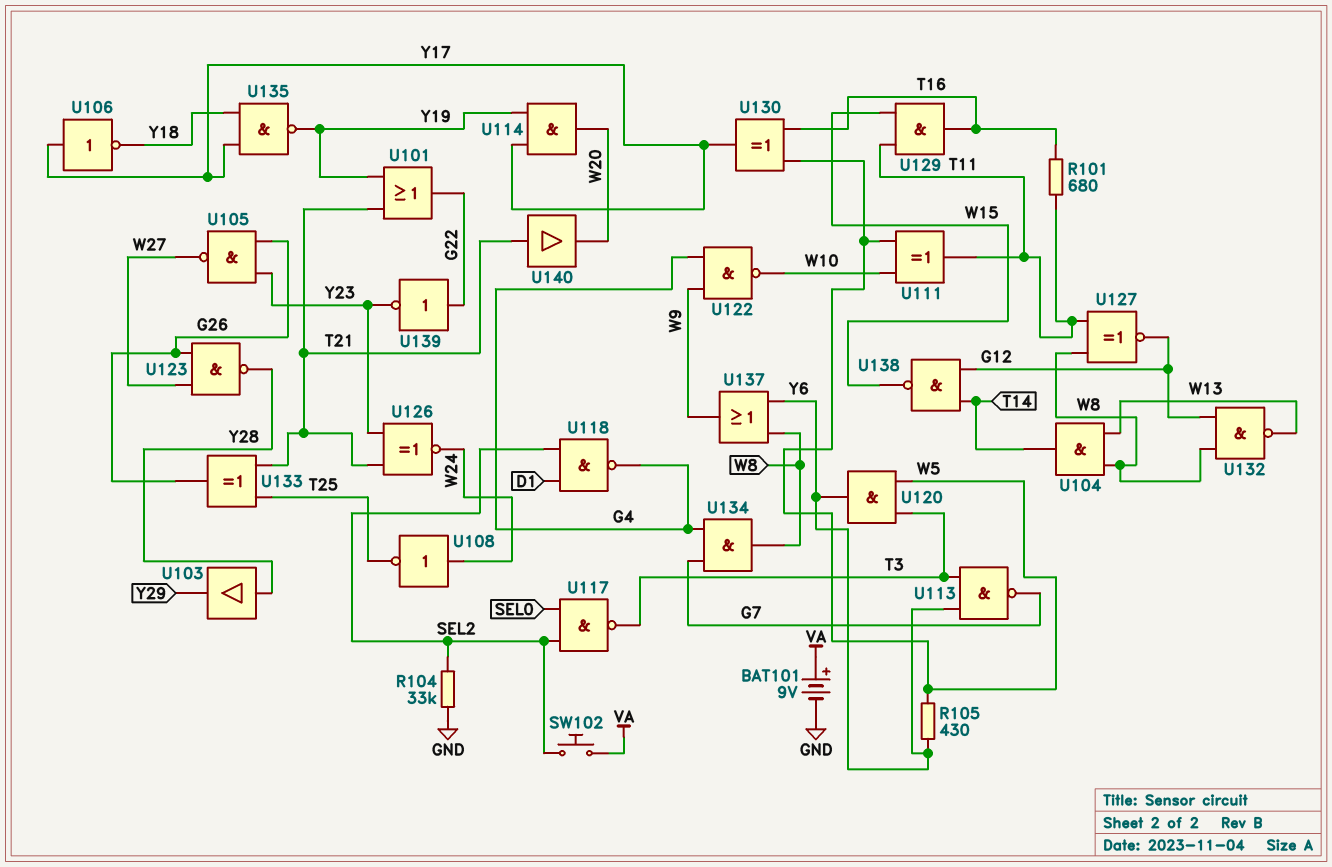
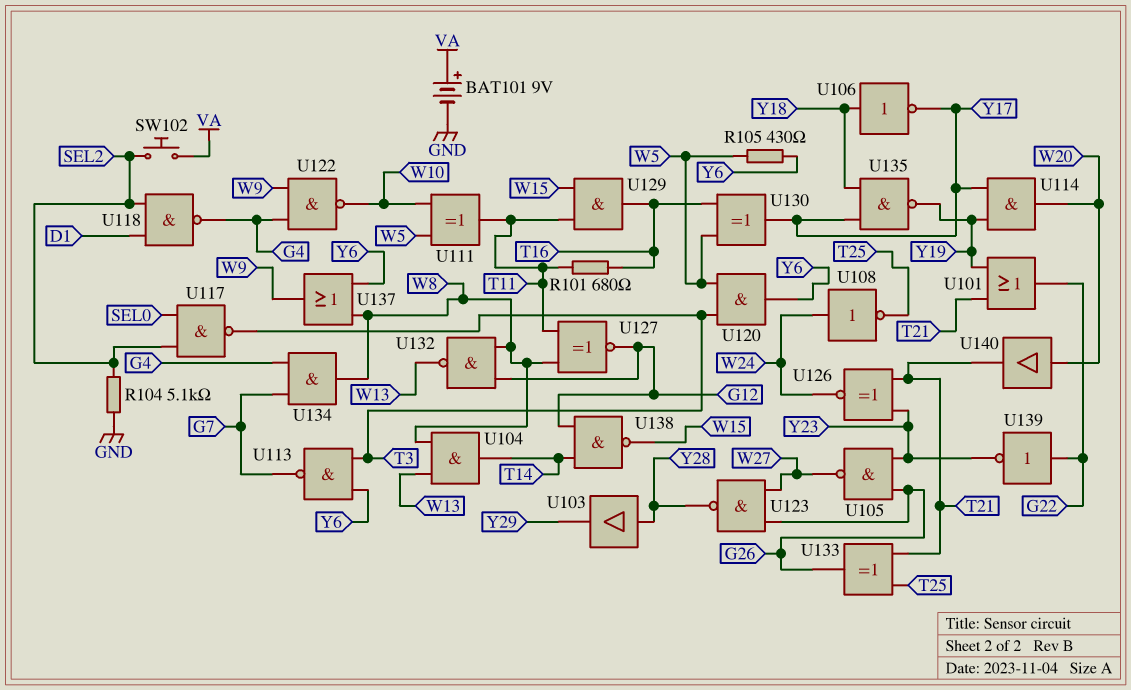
R104: 33k (GND, SEL2) -> 5.1k (GND, SEL2)
U106: NOT (in Y17, out Y18) -> NOT (in Y18, out Y17)
U140: buffer (in T21, out W20) -> buffer (in W20, out T21)

